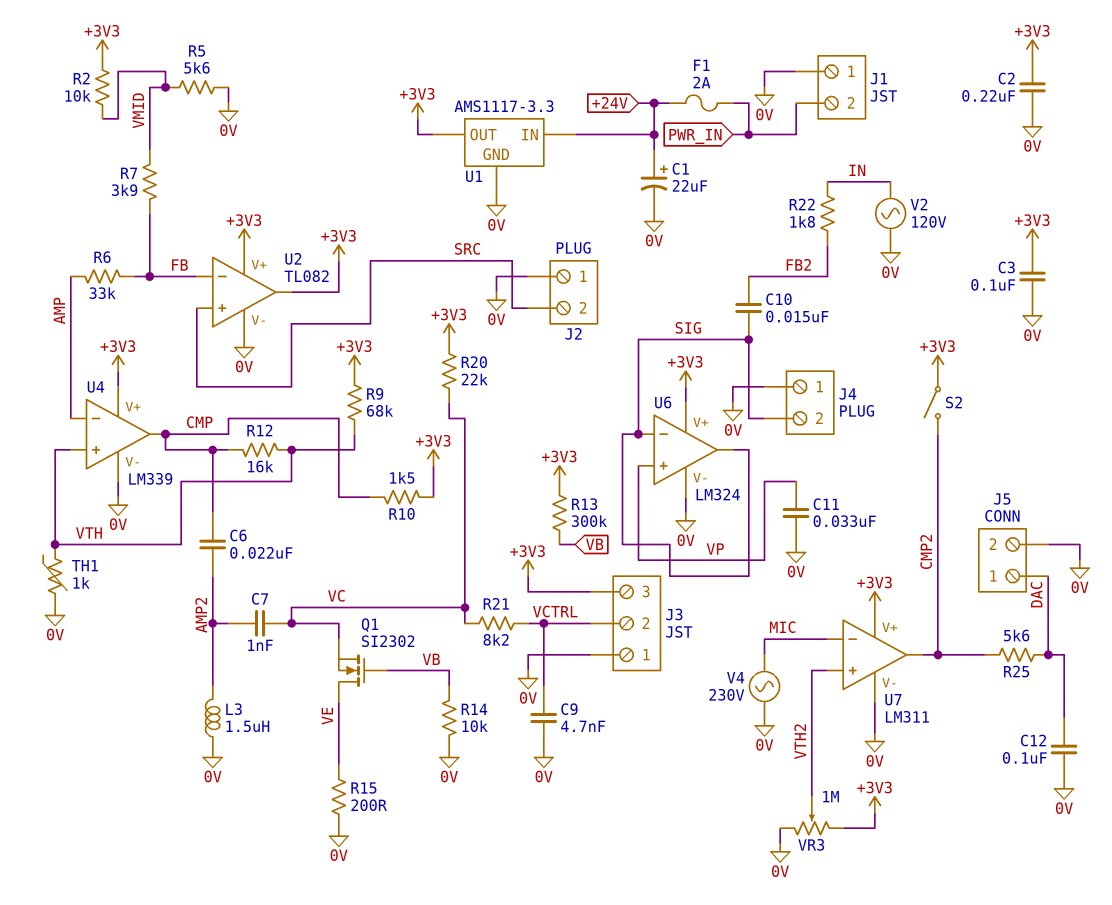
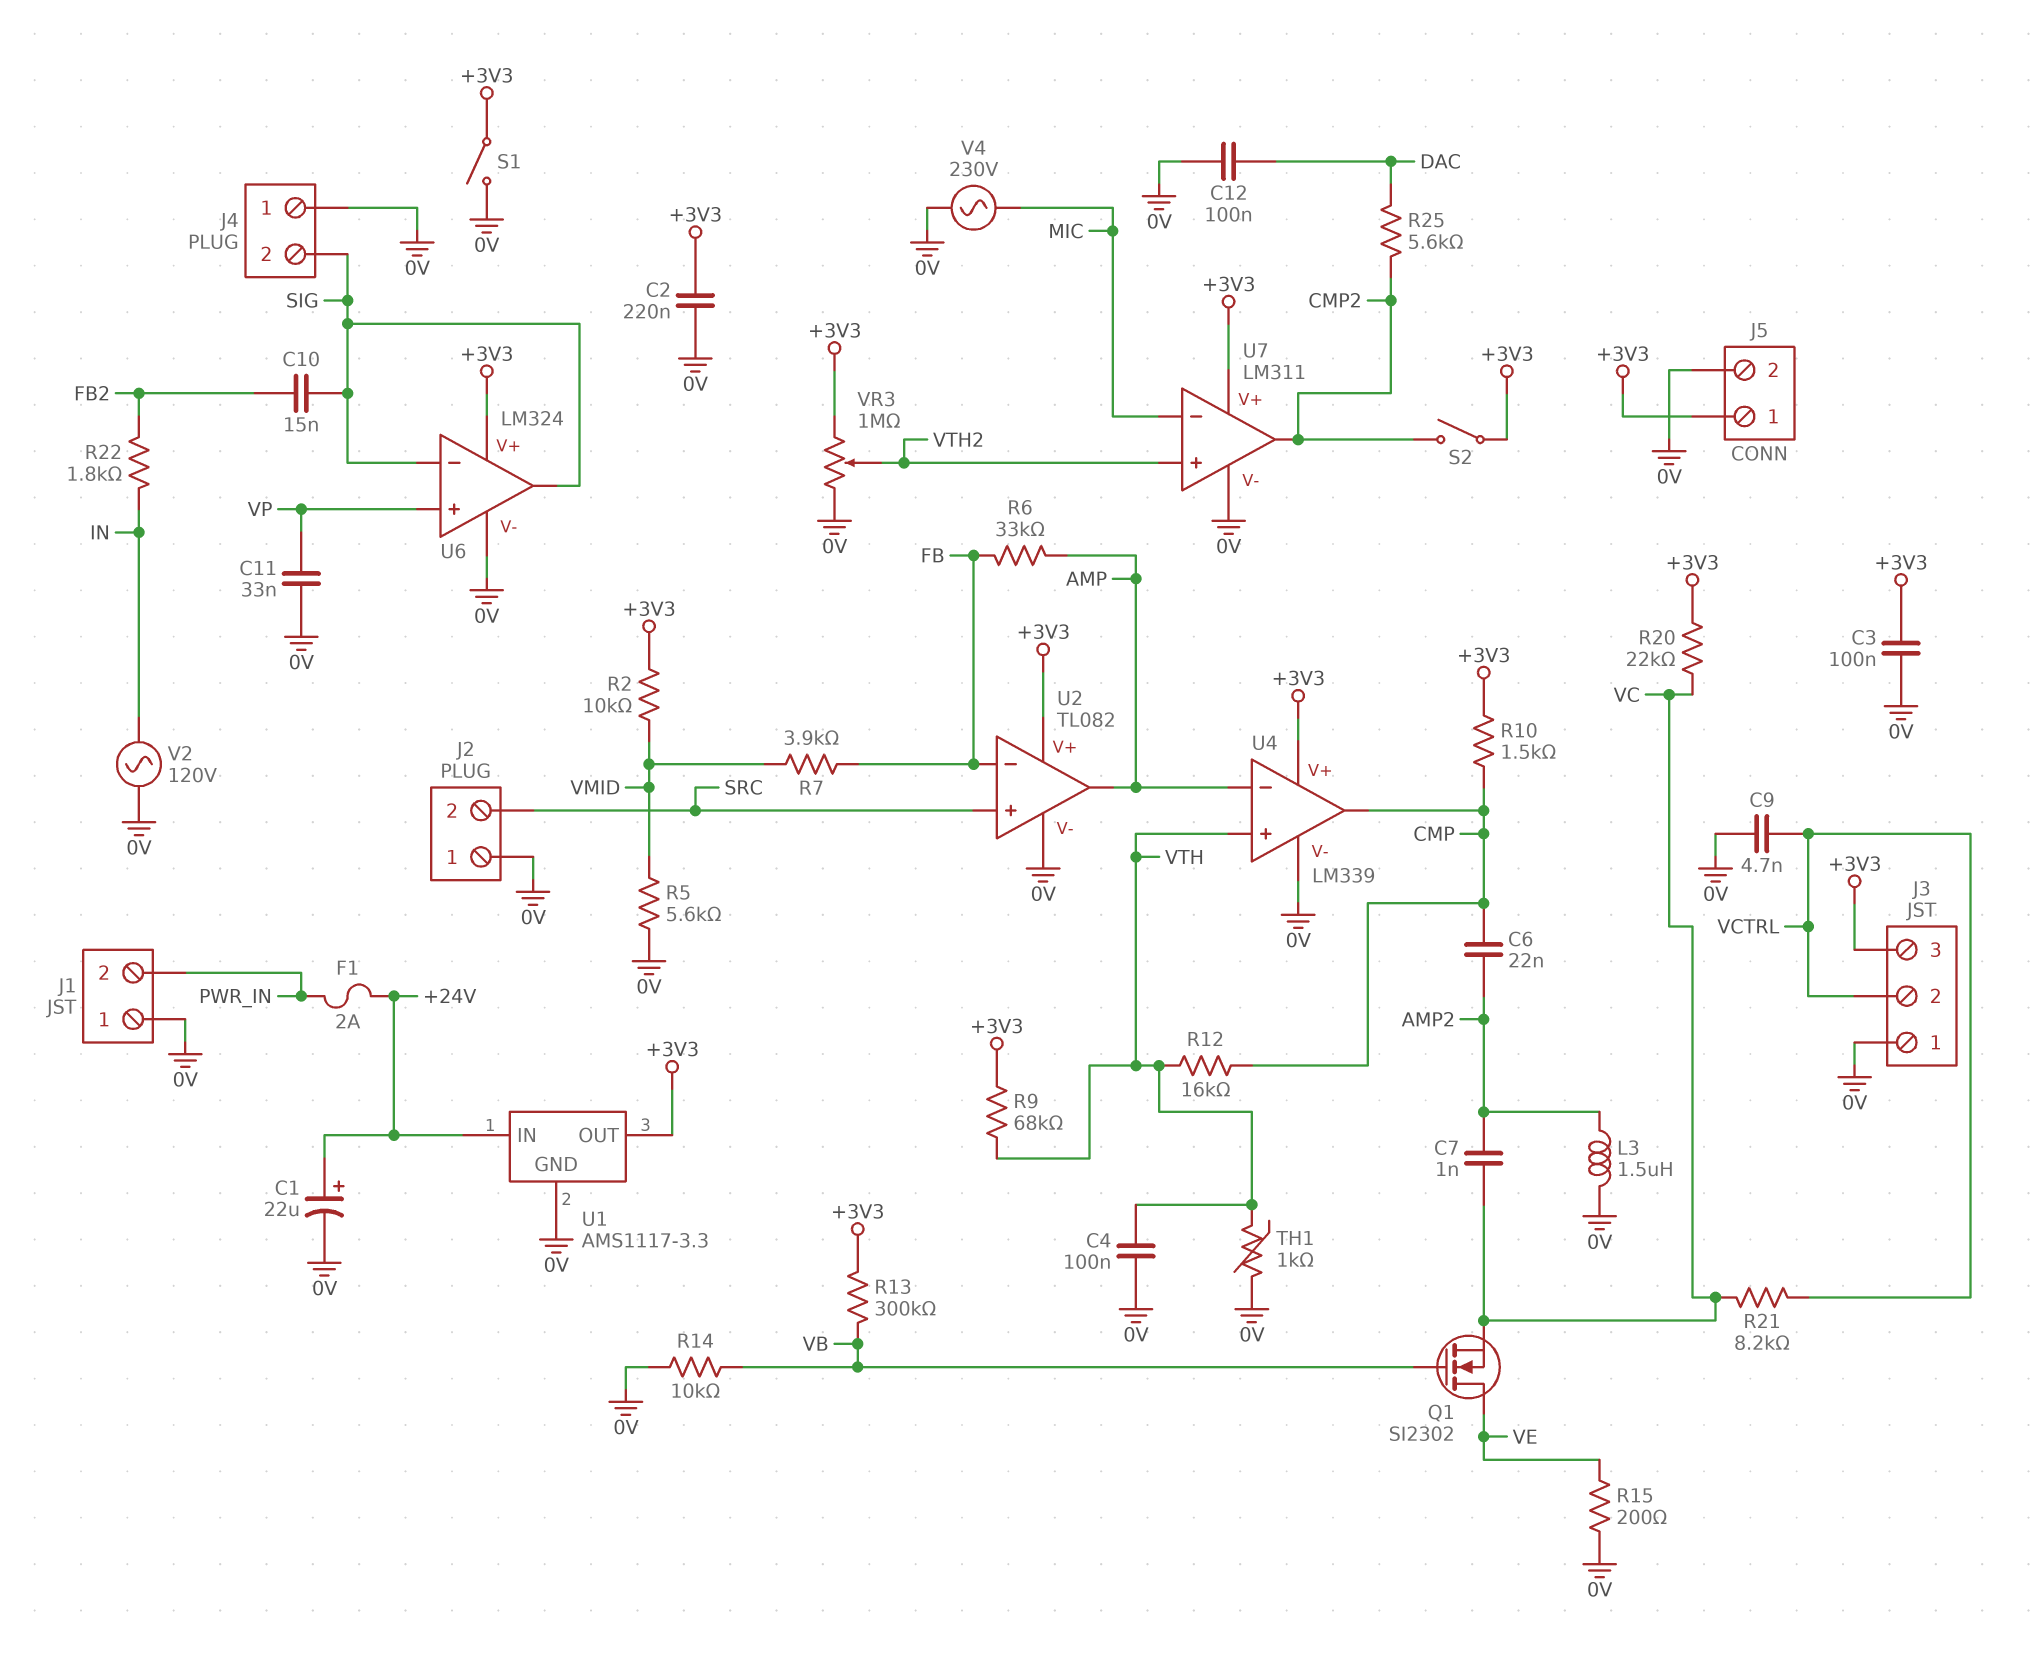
C4: none -> 100nF (0V, VTH)
J5 pin 1: DAC -> +3V3
S1: none -> switch (+3V3, 0V)
U2 pin out: +3V3 -> AMP

